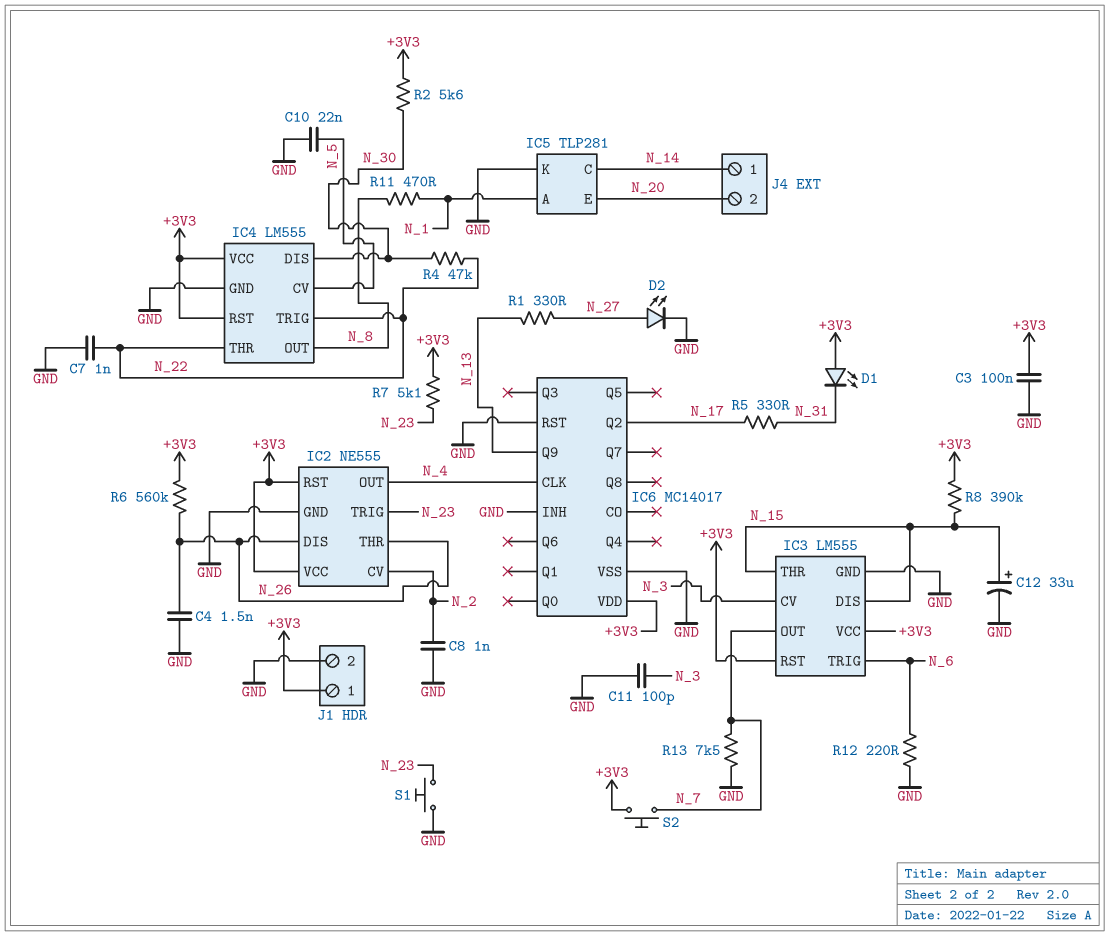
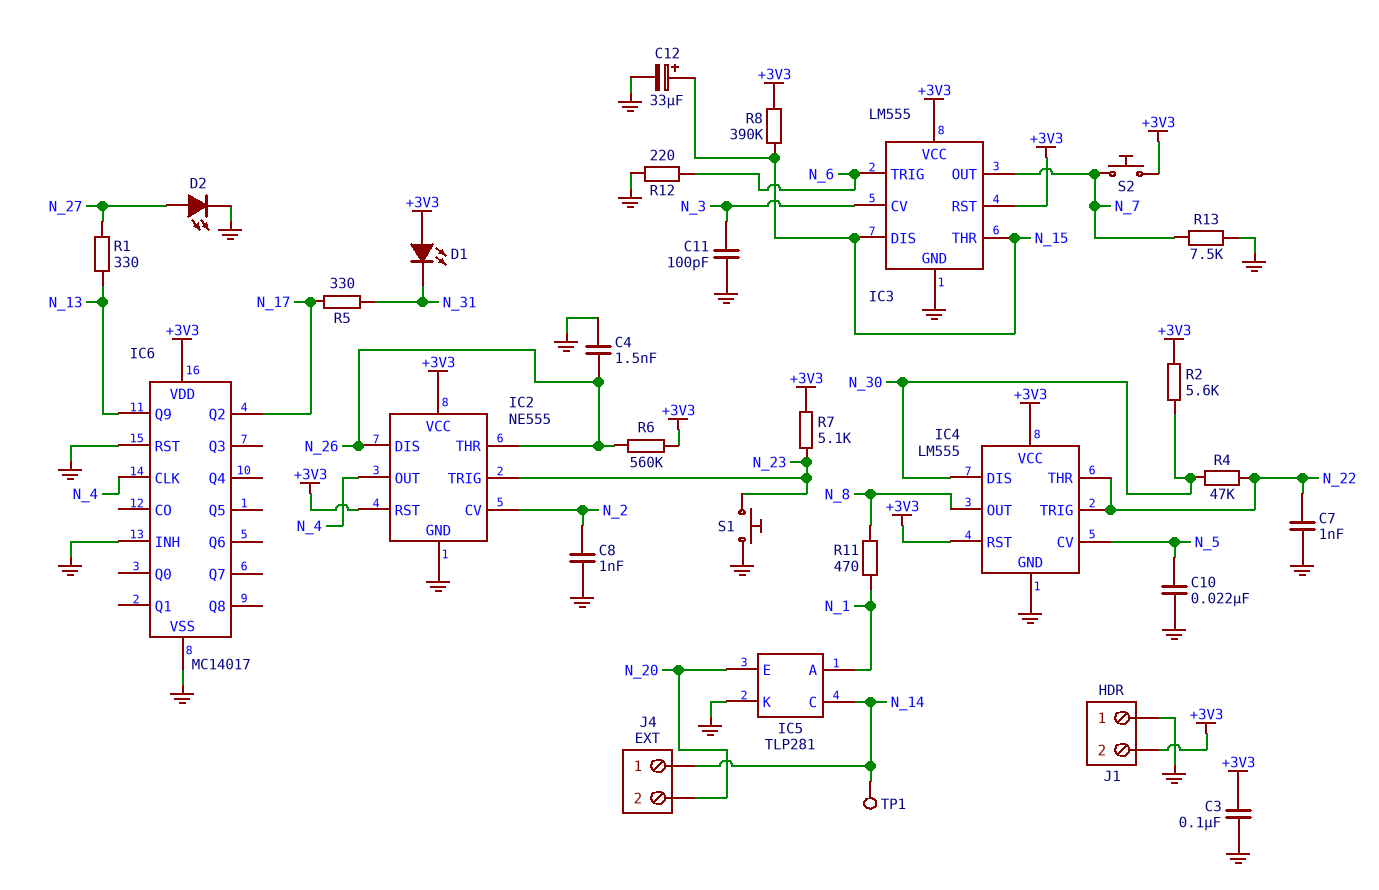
J1 pin 1: +3V3 -> GND
J1 pin 2: GND -> +3V3
TP1: none -> test point (N_14)

